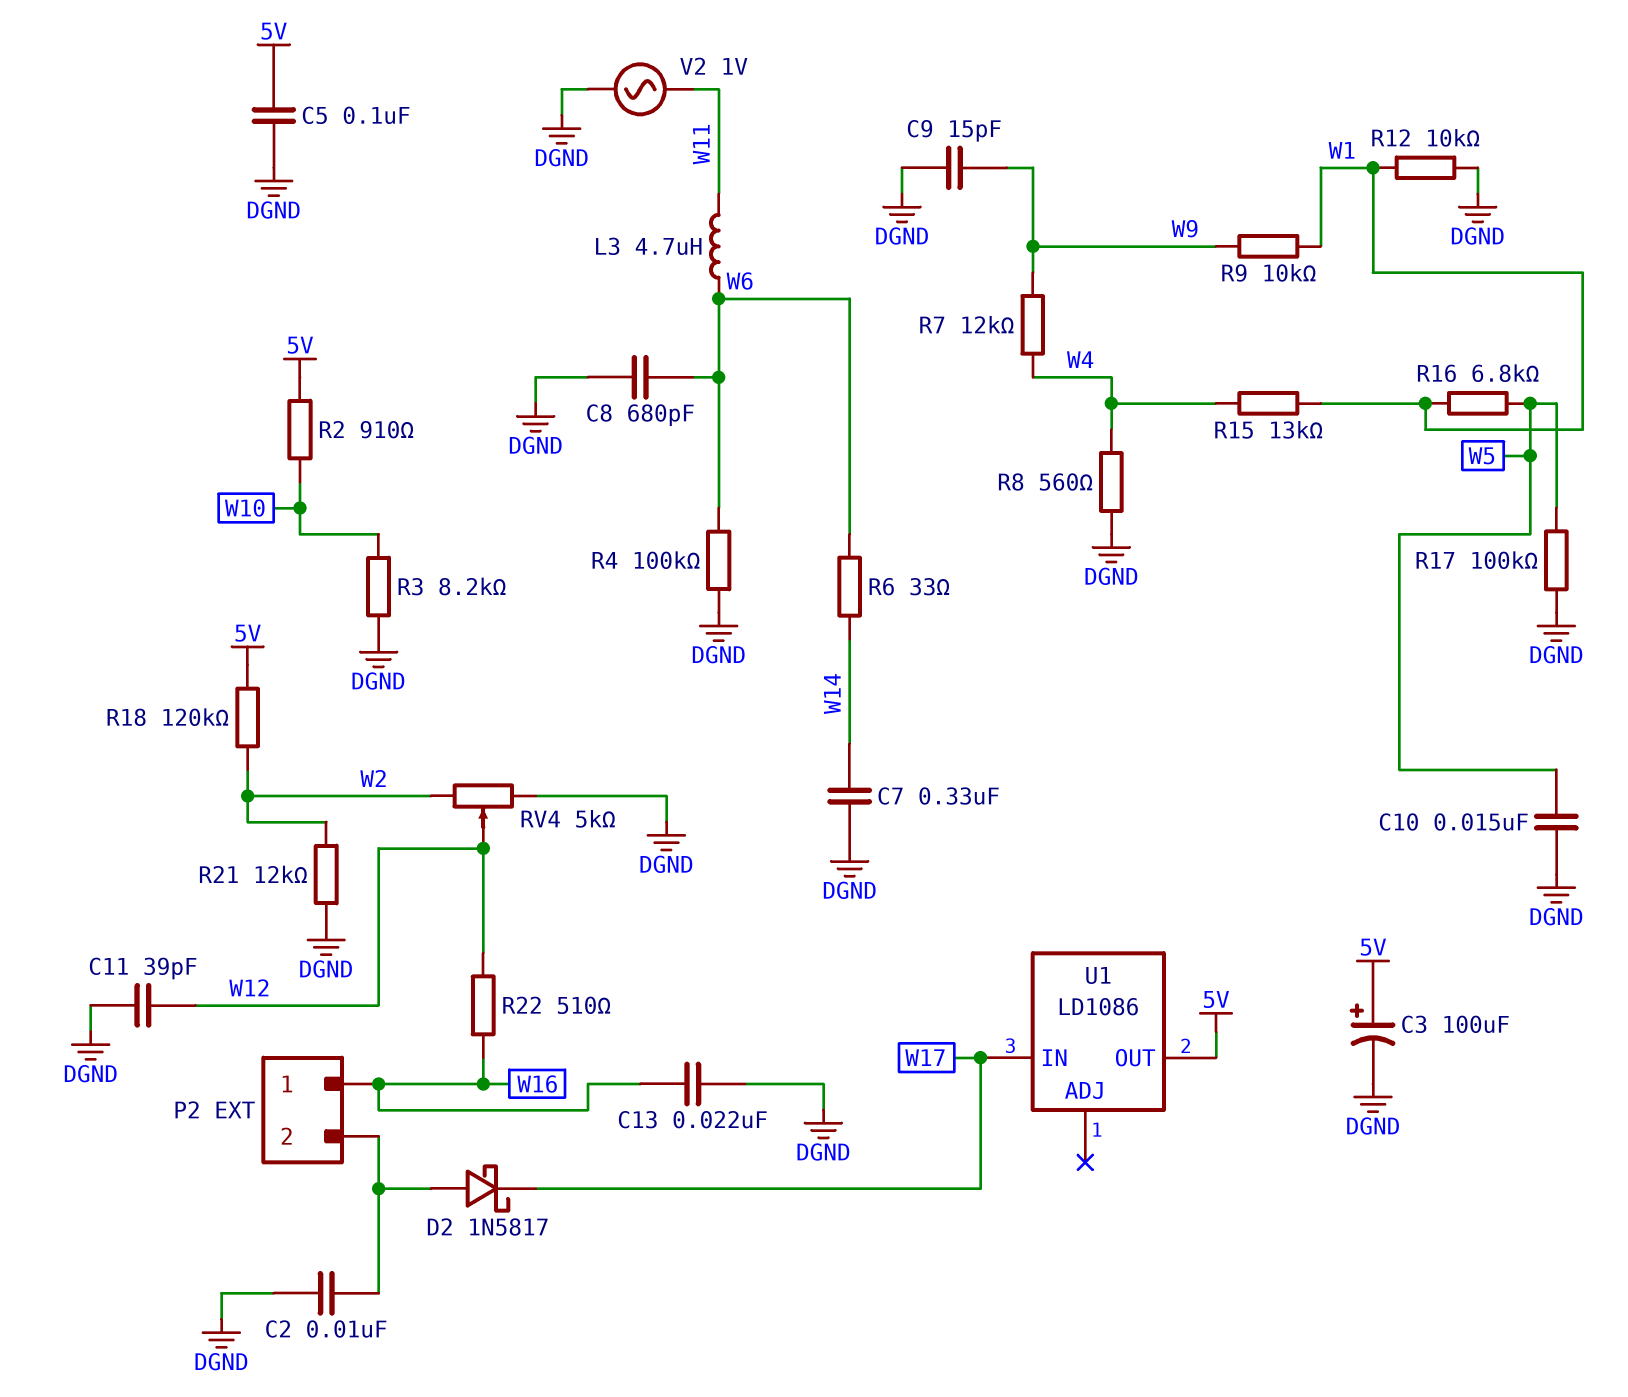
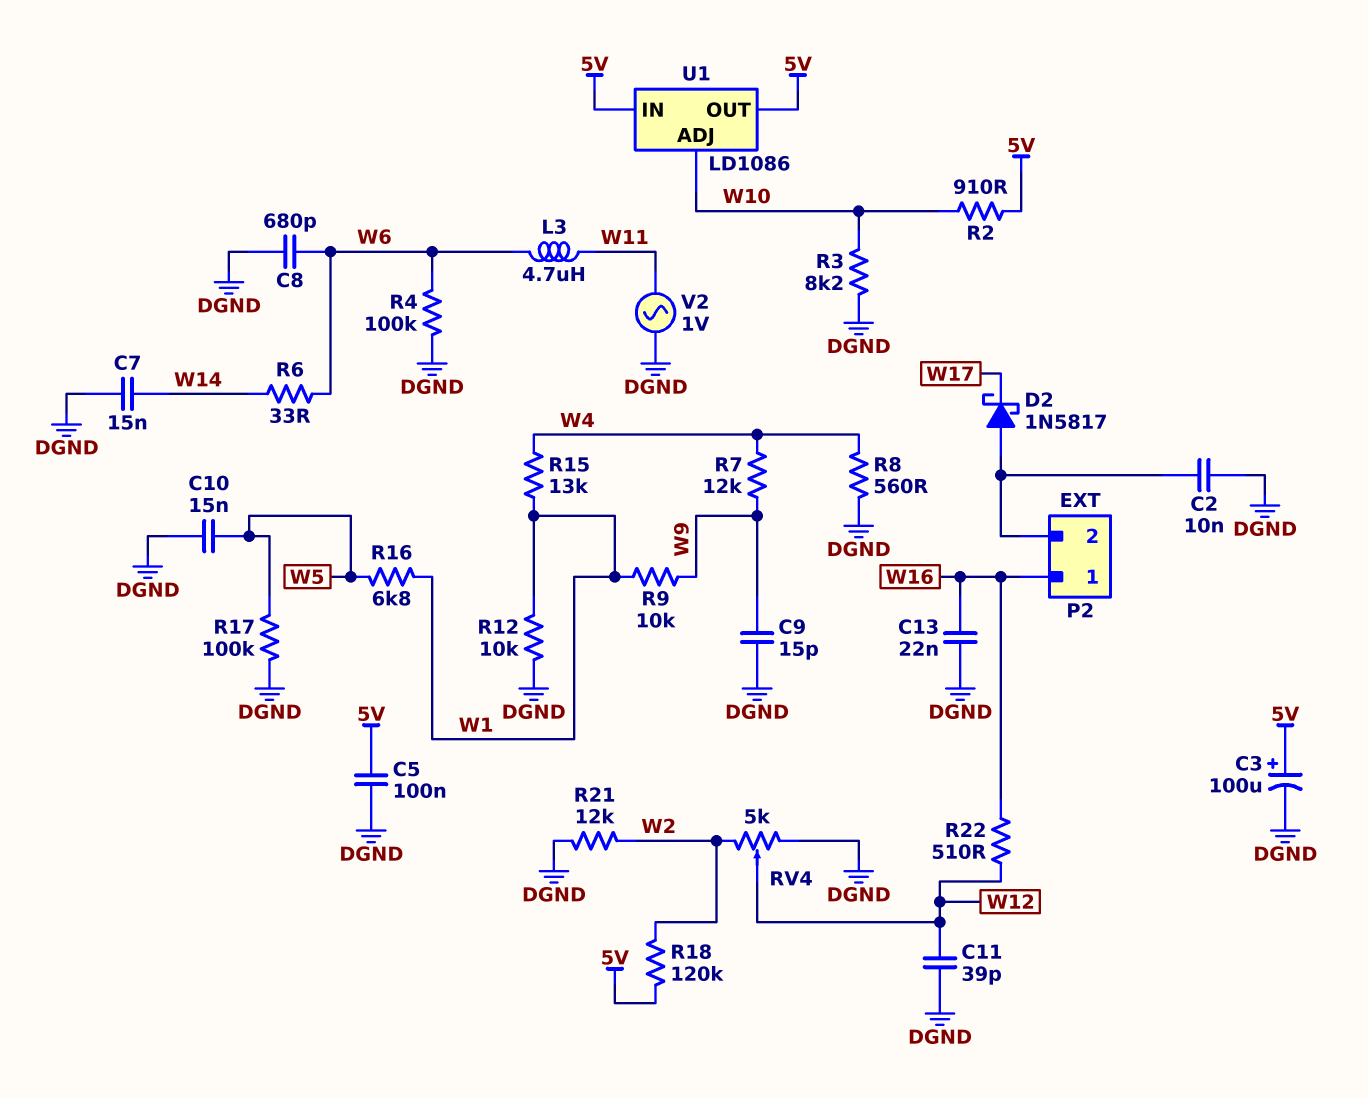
C7: 330nF (DGND, W14) -> 15nF (DGND, W14)
U1 pin ADJ: none -> W10
U1 pin IN: W17 -> 5V

